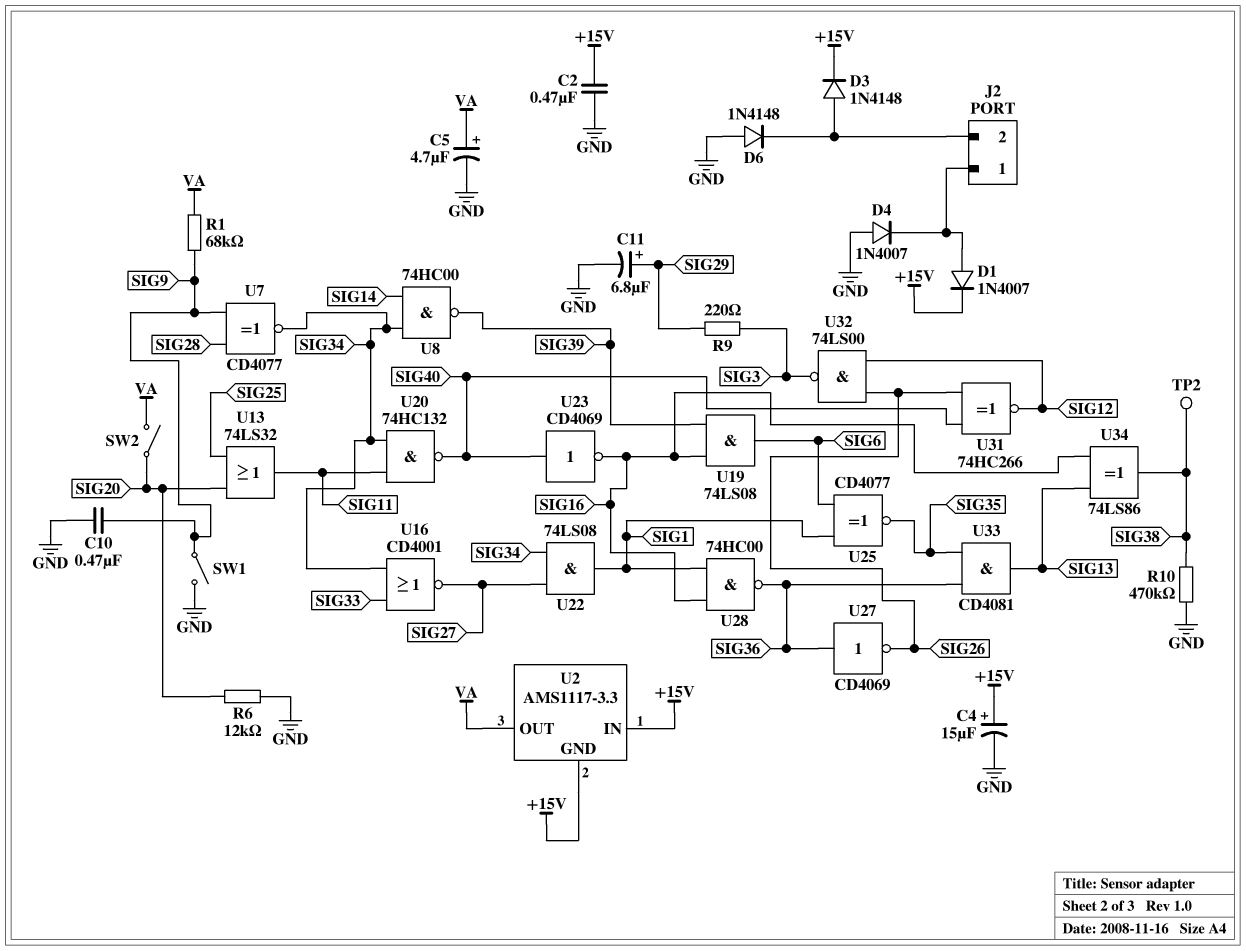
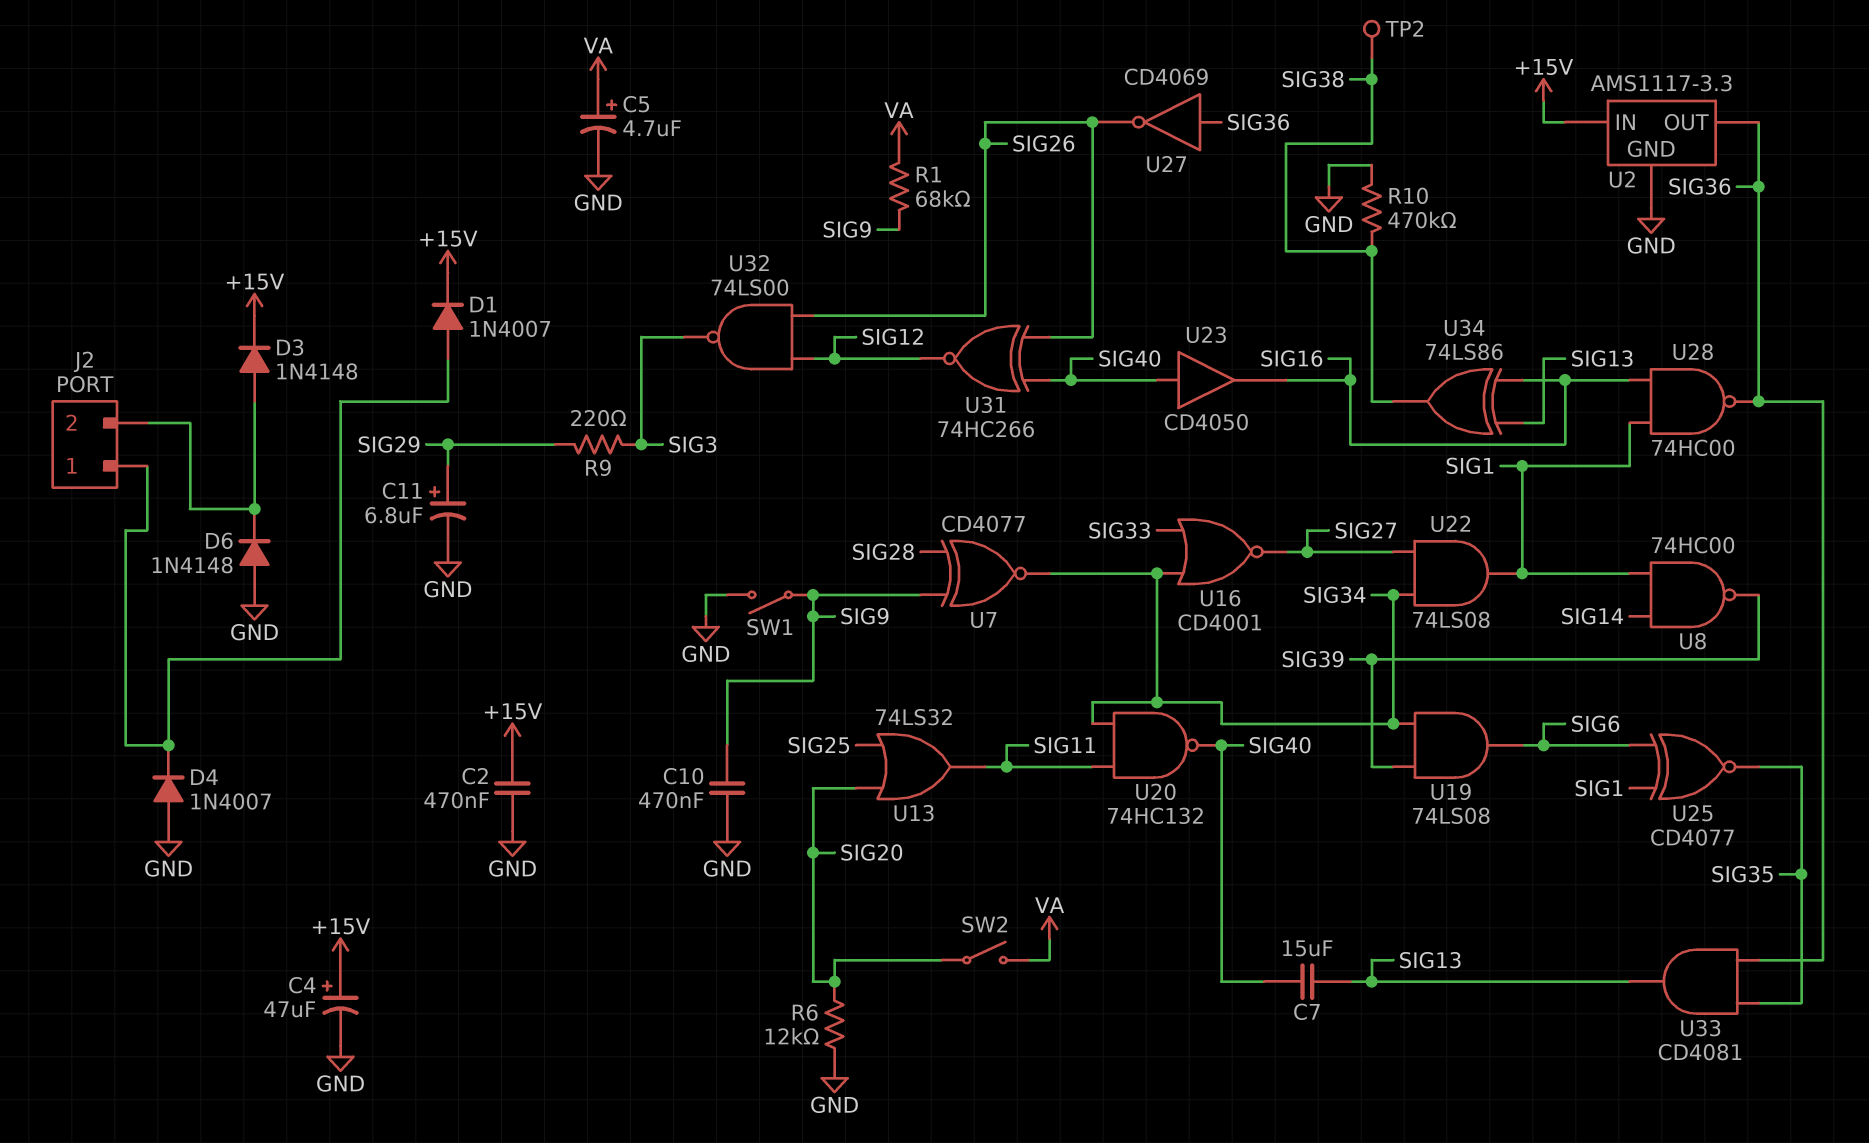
C4: 15uF (plus +15V, minus GND) -> 47uF (plus +15V, minus GND)
C7: none -> 15uF (SIG13, SIG40)
U2 pin GND: +15V -> GND
U2 pin OUT: VA -> SIG36
U8: NAND 74HC00 (in SIG14, in SIG34, out SIG39) -> NAND 74HC00 (in SIG1, in SIG14, out SIG39)
U19: AND 74LS08 (in SIG16, in SIG39, out SIG6) -> AND 74LS08 (in SIG34, in SIG39, out SIG6)
U23: NOT CD4069 (in SIG40, out SIG16) -> buffer CD4050 (in SIG40, out SIG16)

